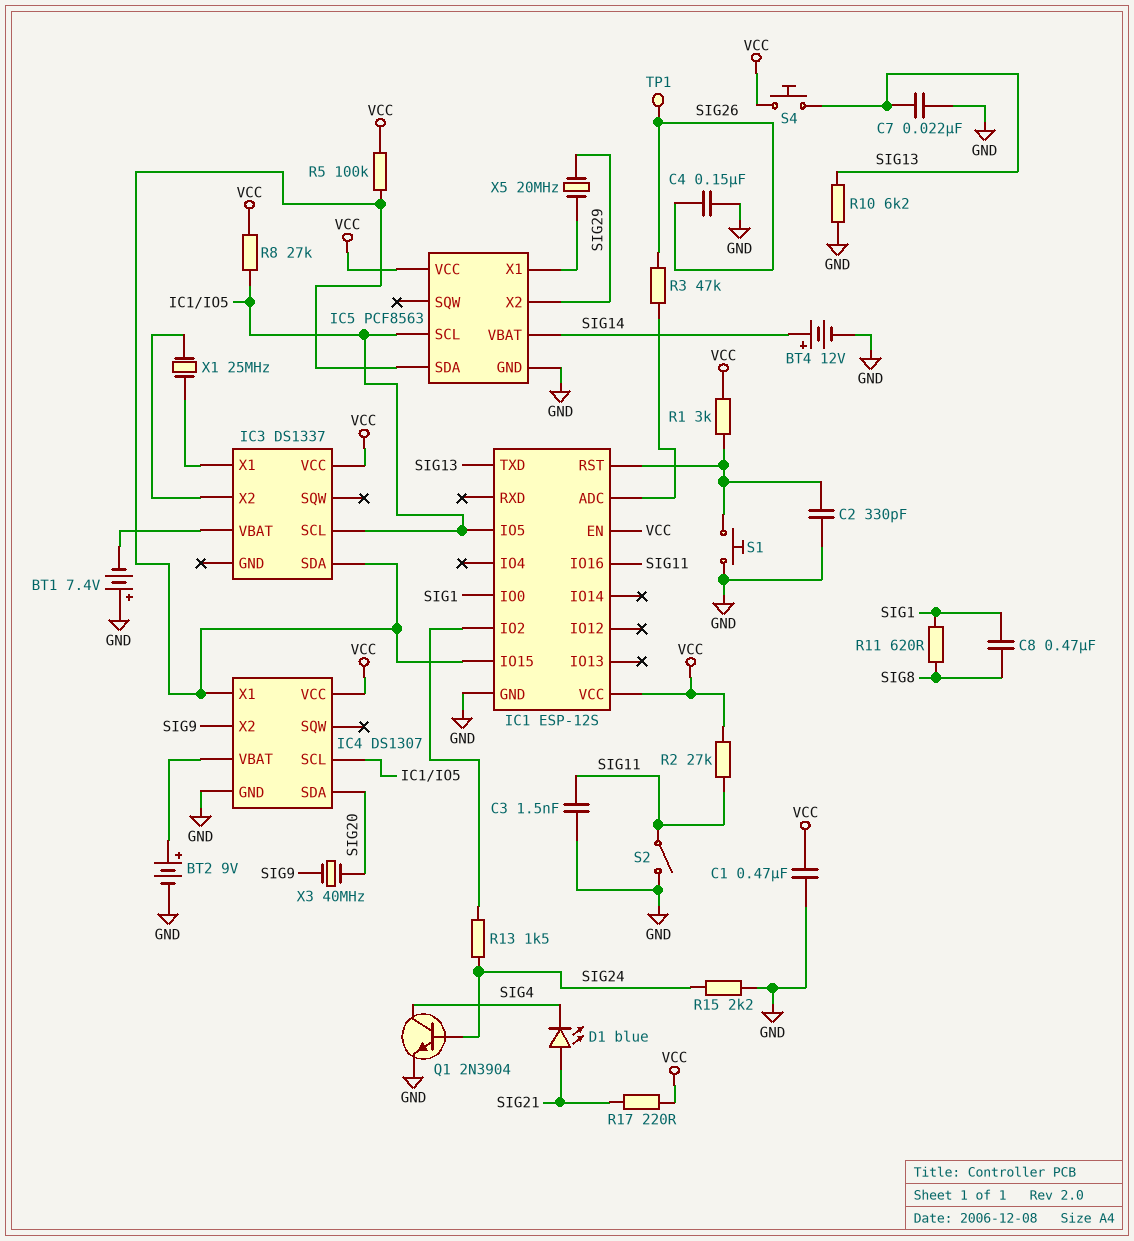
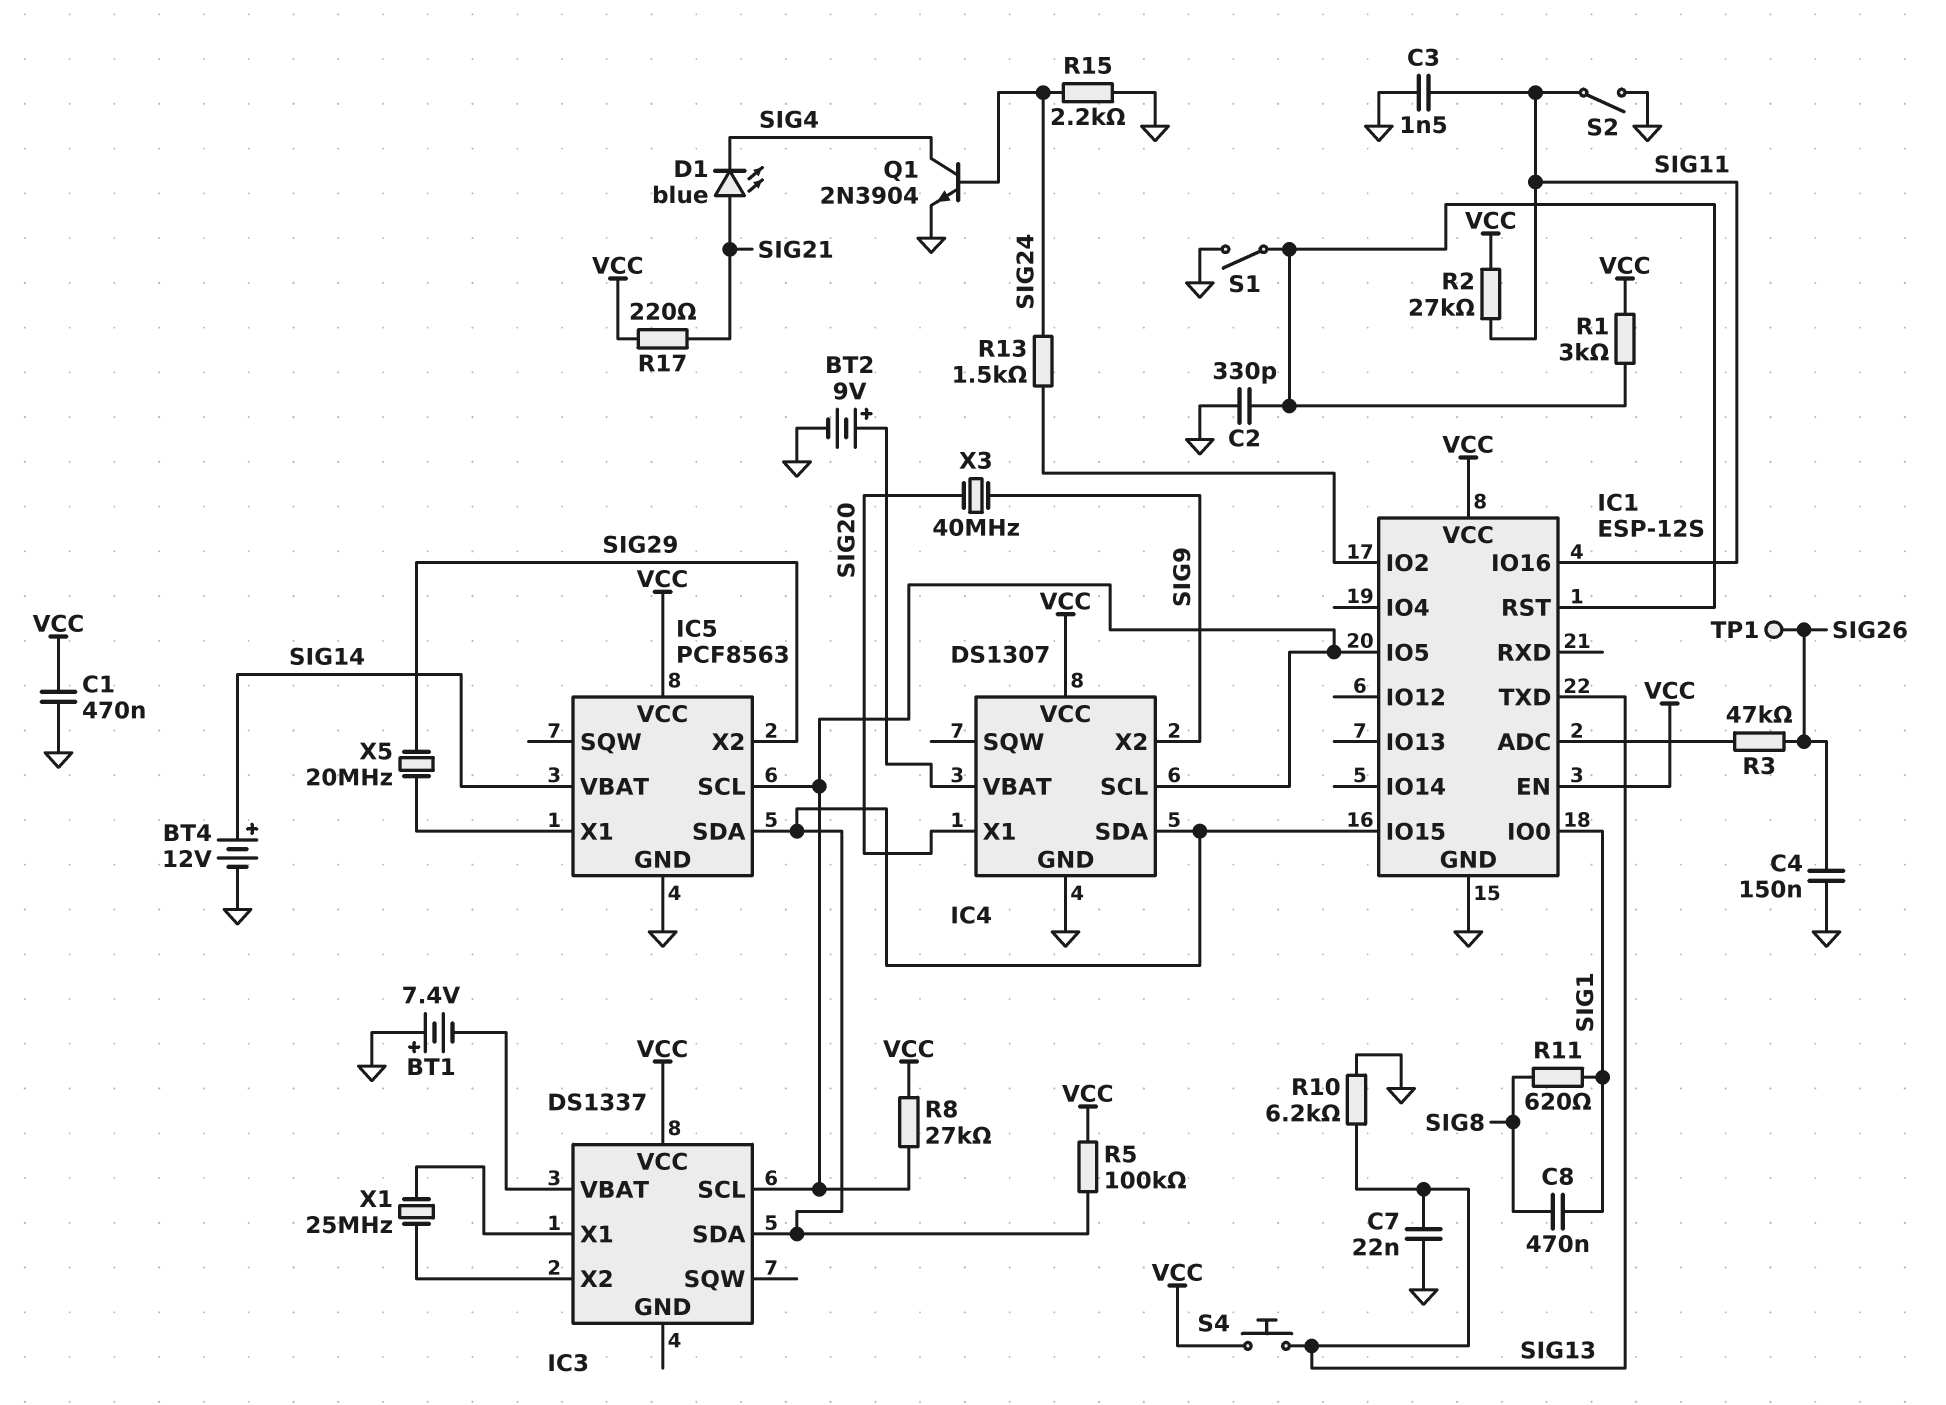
IC4 pin SDA: SIG20 -> IC1/IO15
IC4 pin X1: IC1/IO15 -> SIG20
S1: button (GND, IC1/RST) -> switch (GND, IC1/RST)

